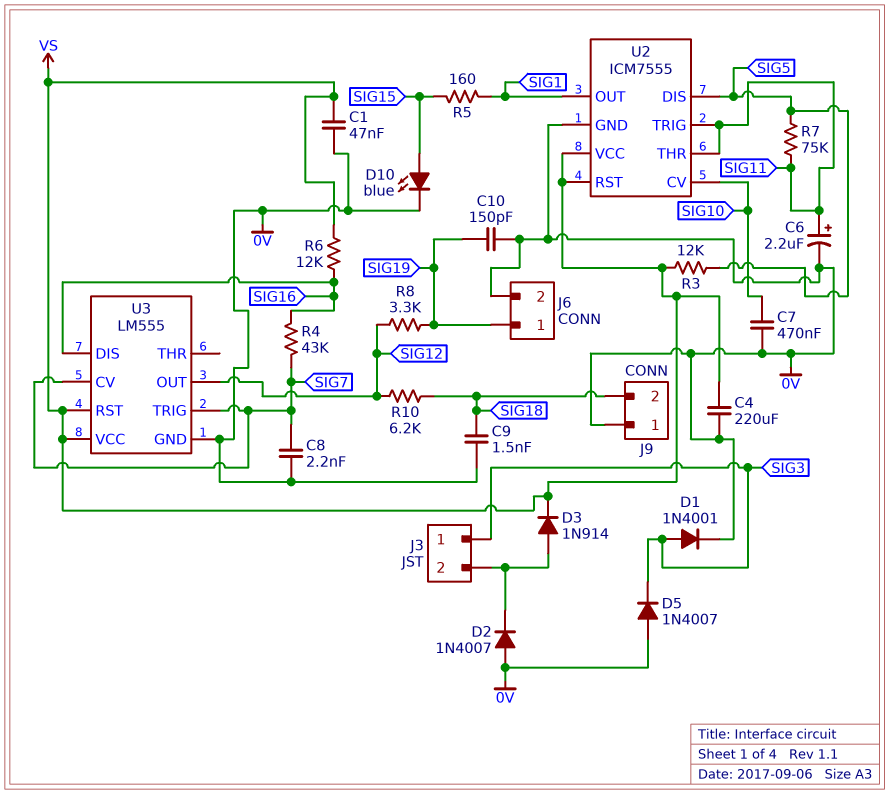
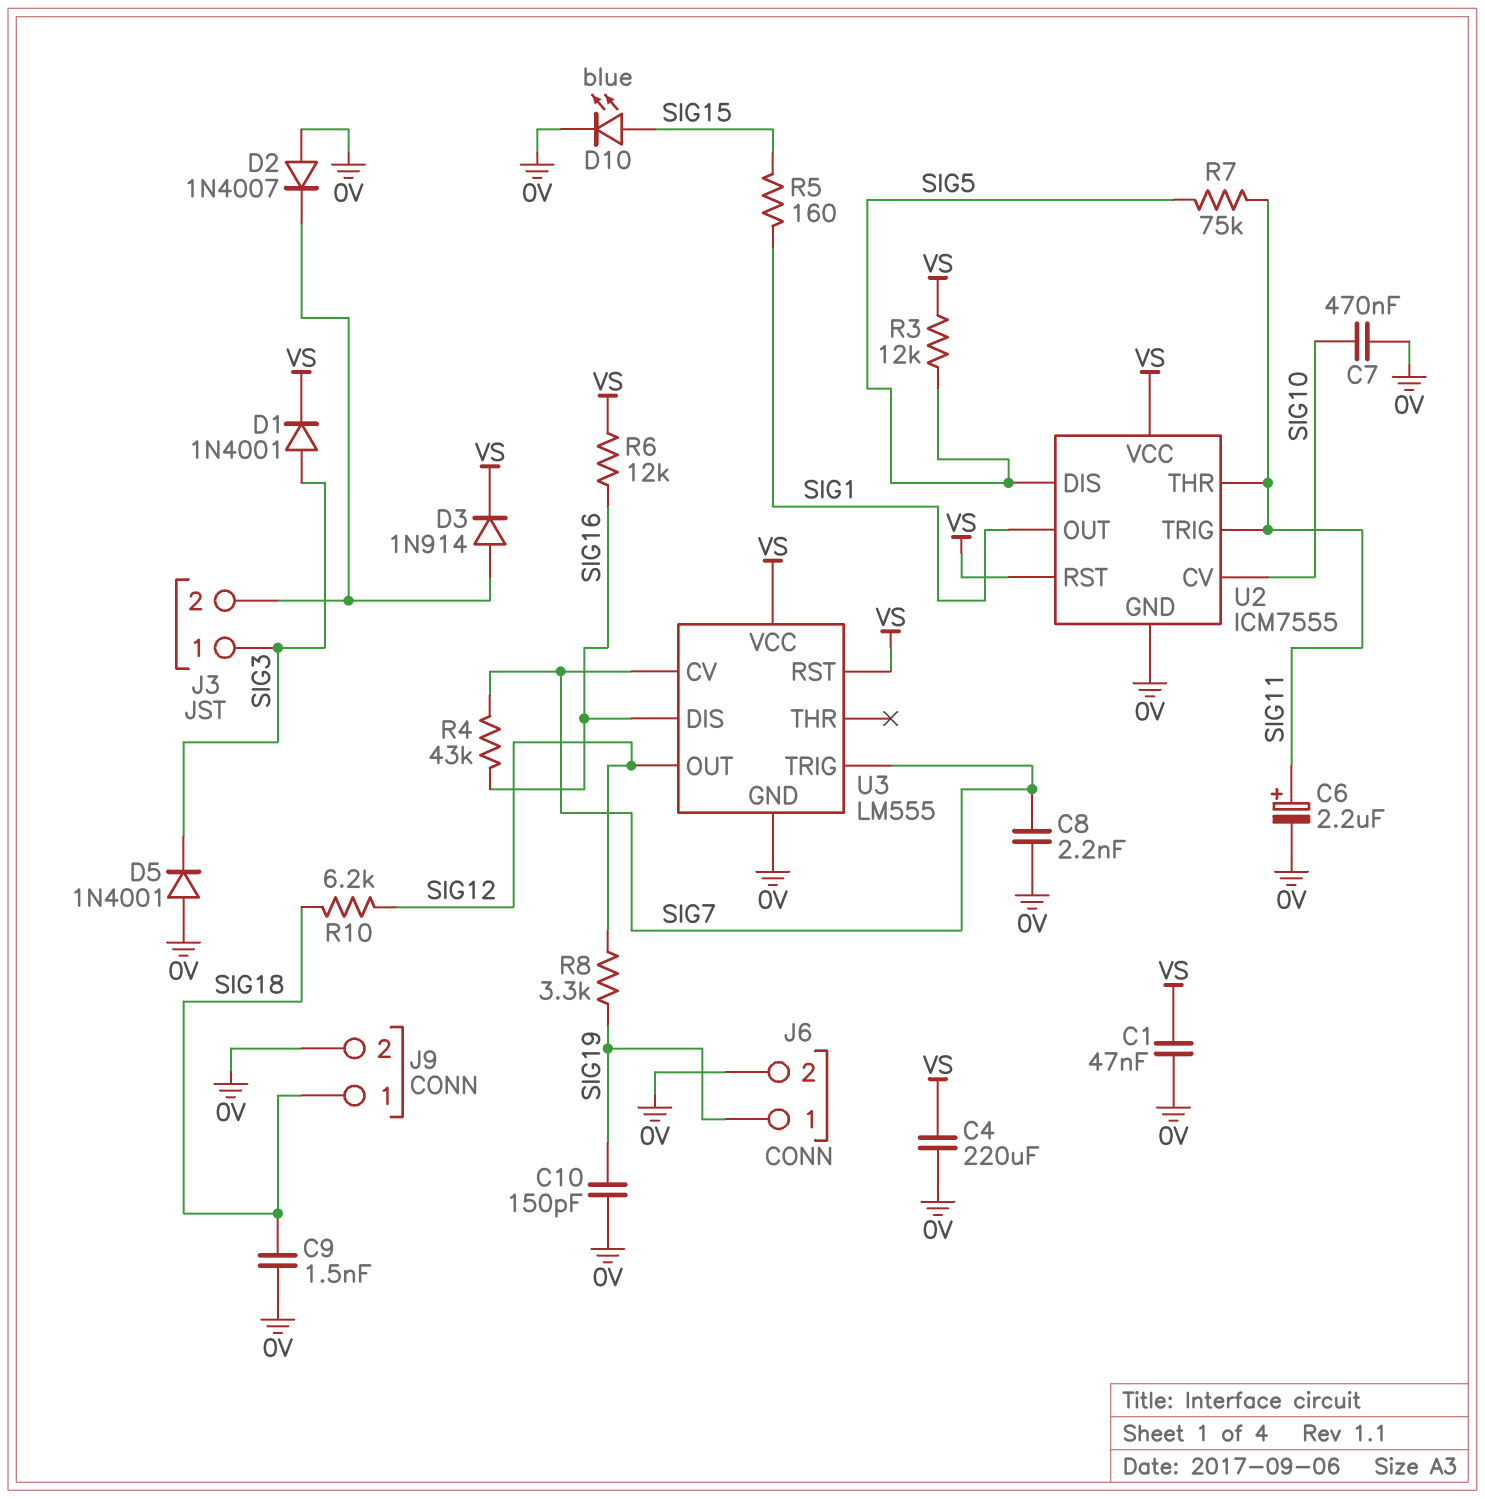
D1: diode 1N4001 (A SIG3, K 0V) -> diode 1N4001 (A SIG3, K VS)
D5: diode 1N4007 (A 0V, K SIG3) -> diode 1N4001 (A 0V, K SIG3)
J9 pin 1: 0V -> SIG18
J9 pin 2: SIG18 -> 0V

